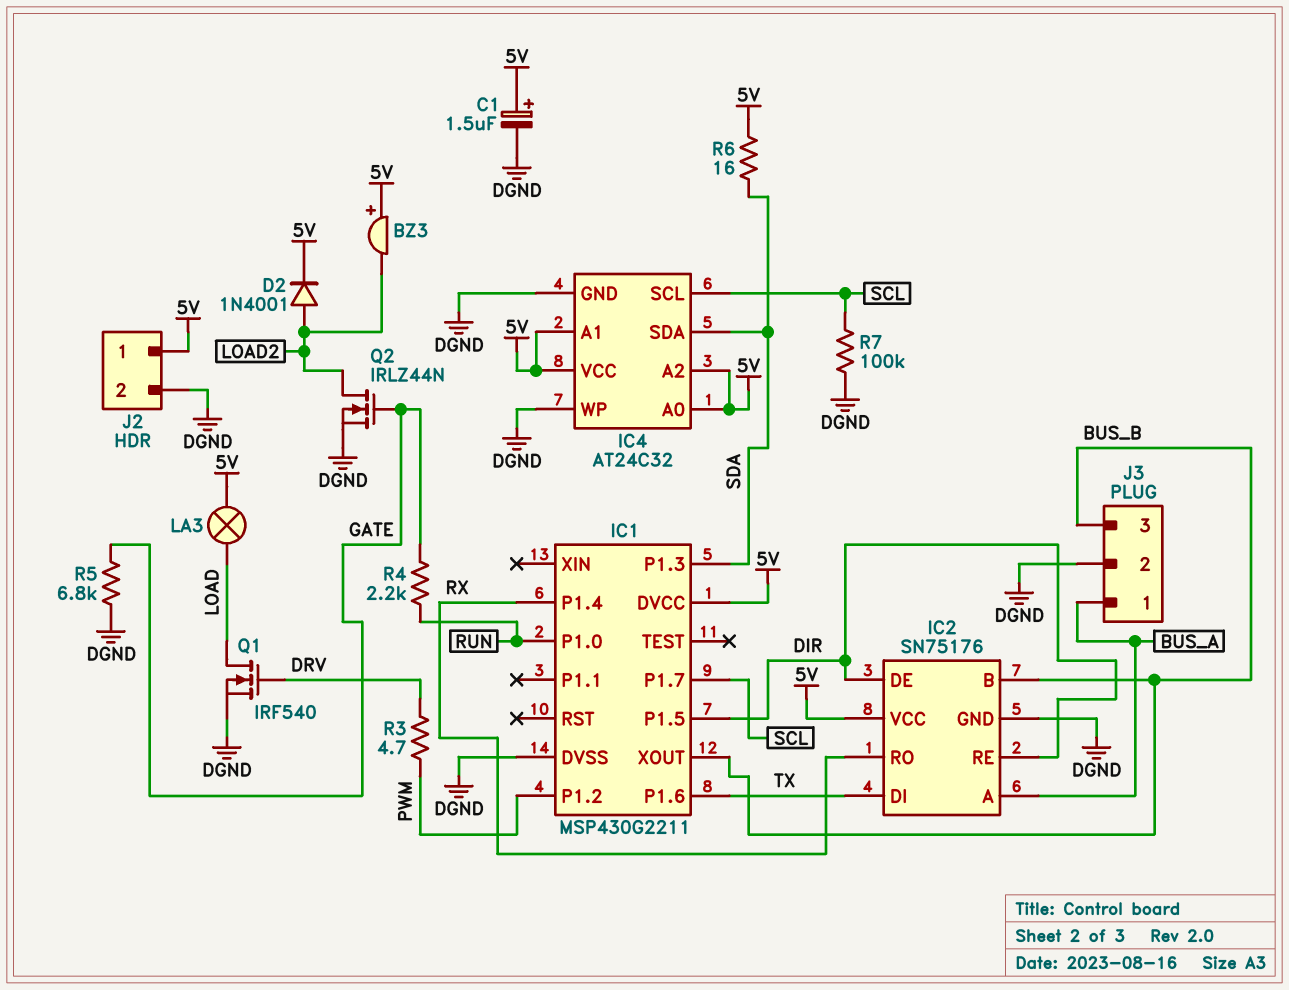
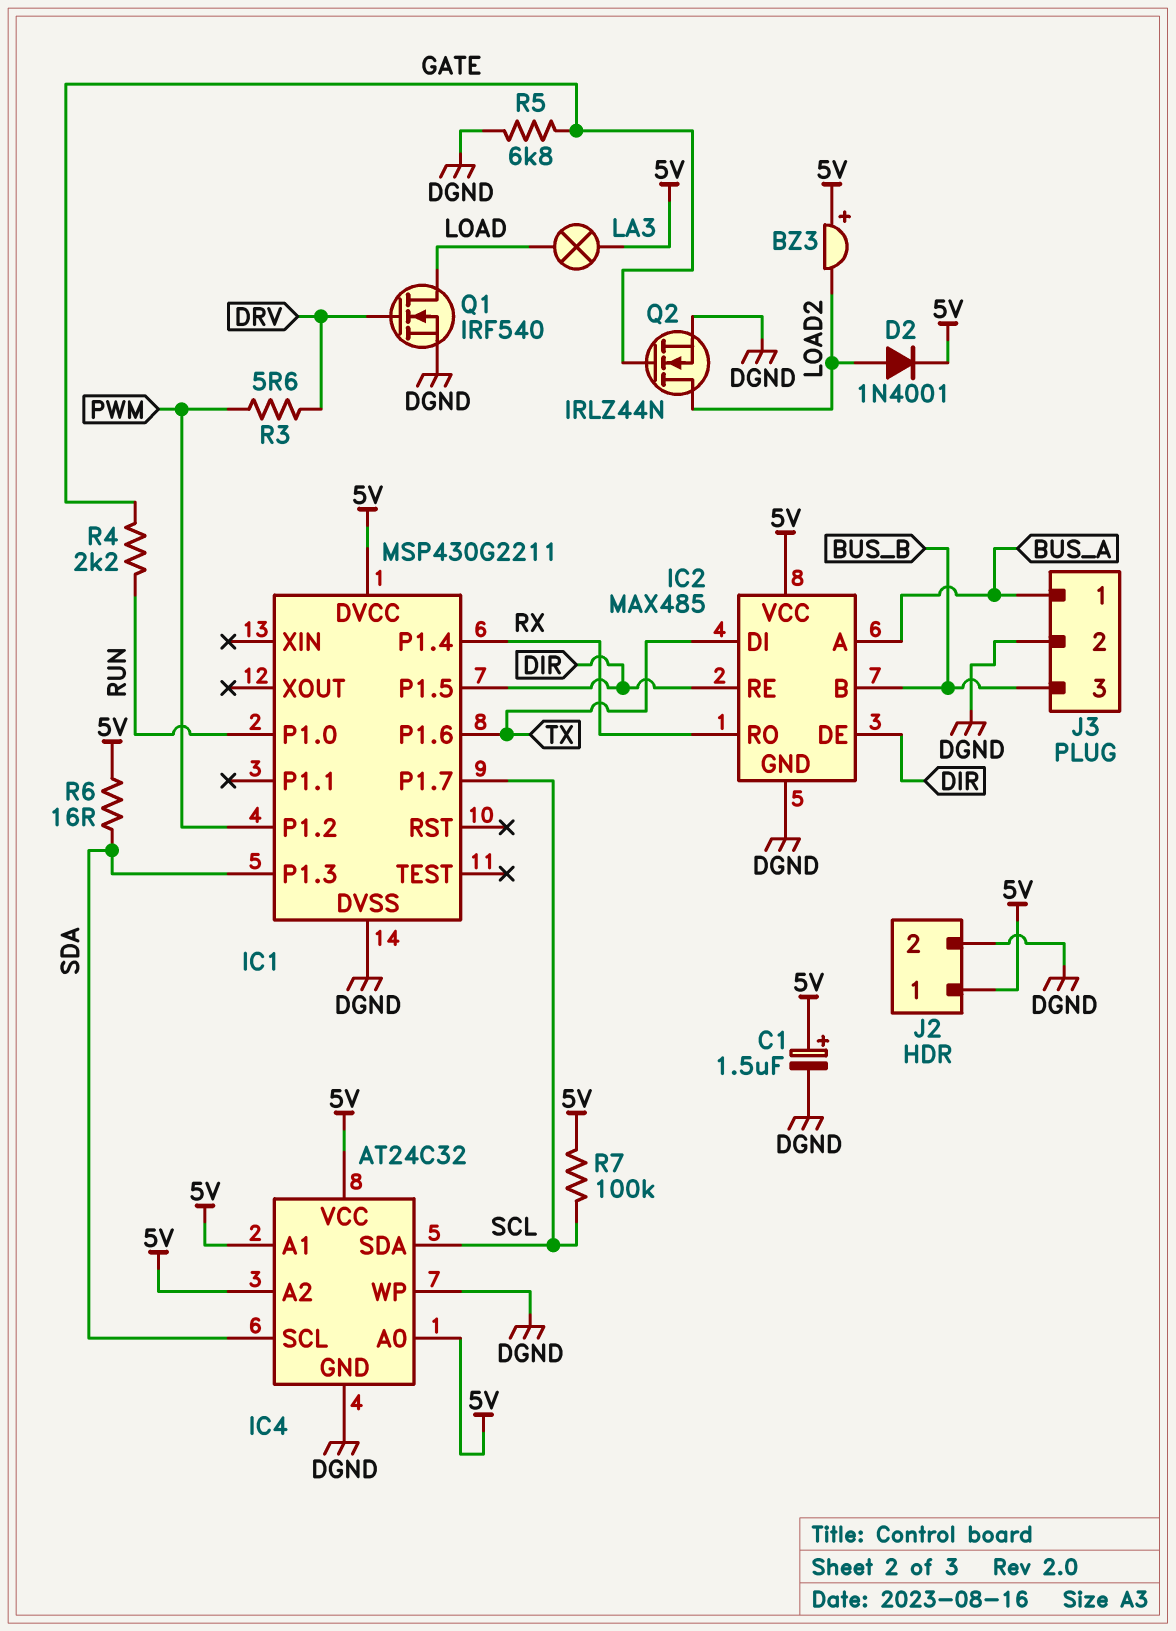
IC1 pin XOUT: BUS_B -> none
IC2: SN75176 -> MAX485
IC4 pin SCL: SCL -> SDA
IC4 pin SDA: SDA -> SCL
R3: 4.7 (DRV, PWM) -> 5.6 (DRV, PWM)
R7: 100k (DGND, SCL) -> 100k (5V, SCL)

